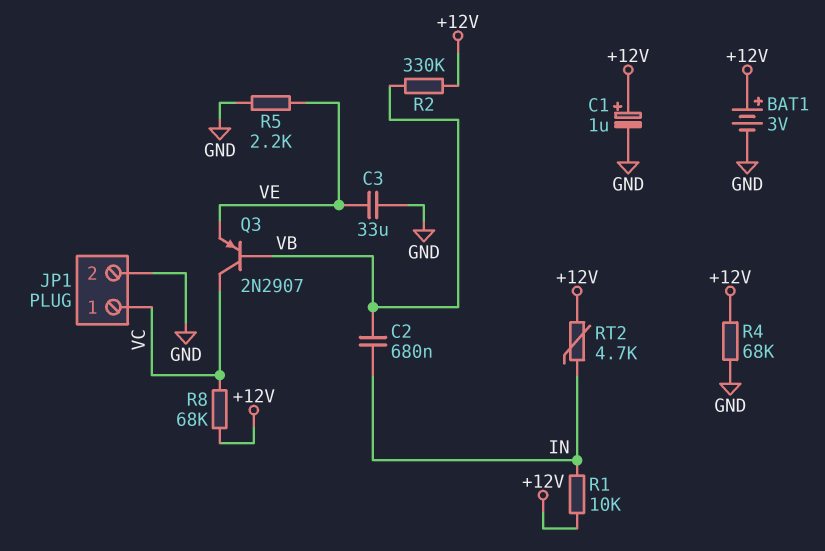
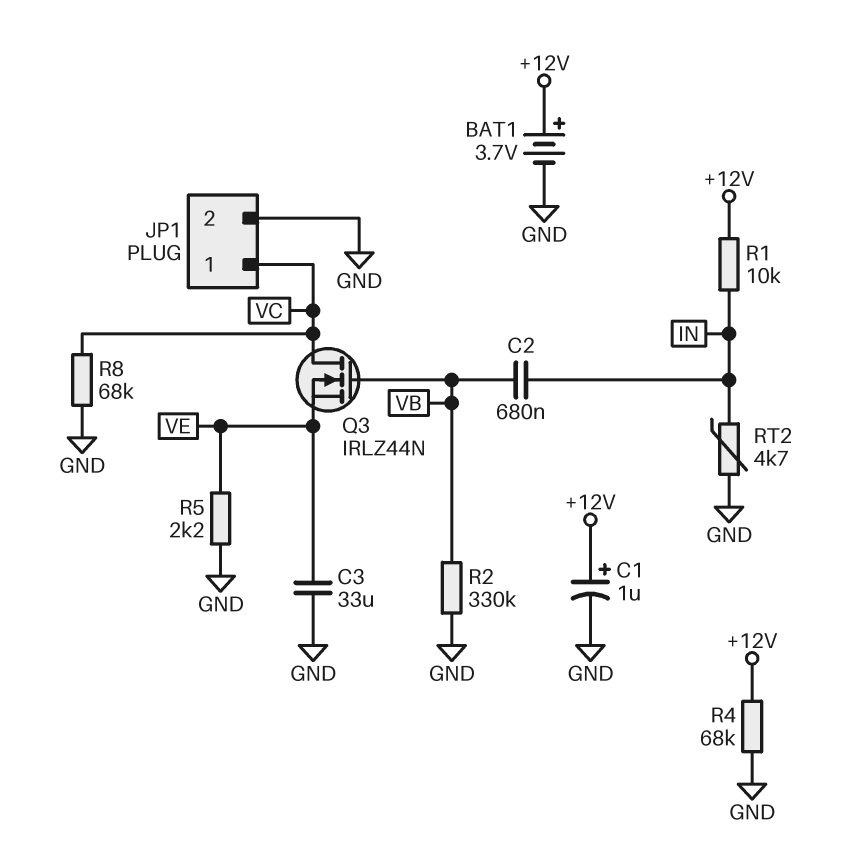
BAT1: 3V (plus +12V, minus GND) -> 3.7V (plus +12V, minus GND)
Q3: PNP 2N2907 (B VB, C VC, E VE) -> NMOS IRLZ44N (G VB, D VC, S VE)
R2: 330k (+12V, VB) -> 330k (GND, VB)
R8: 68k (+12V, VC) -> 68k (GND, VC)
RT2: 4.7k (+12V, IN) -> 4.7k (GND, IN)

